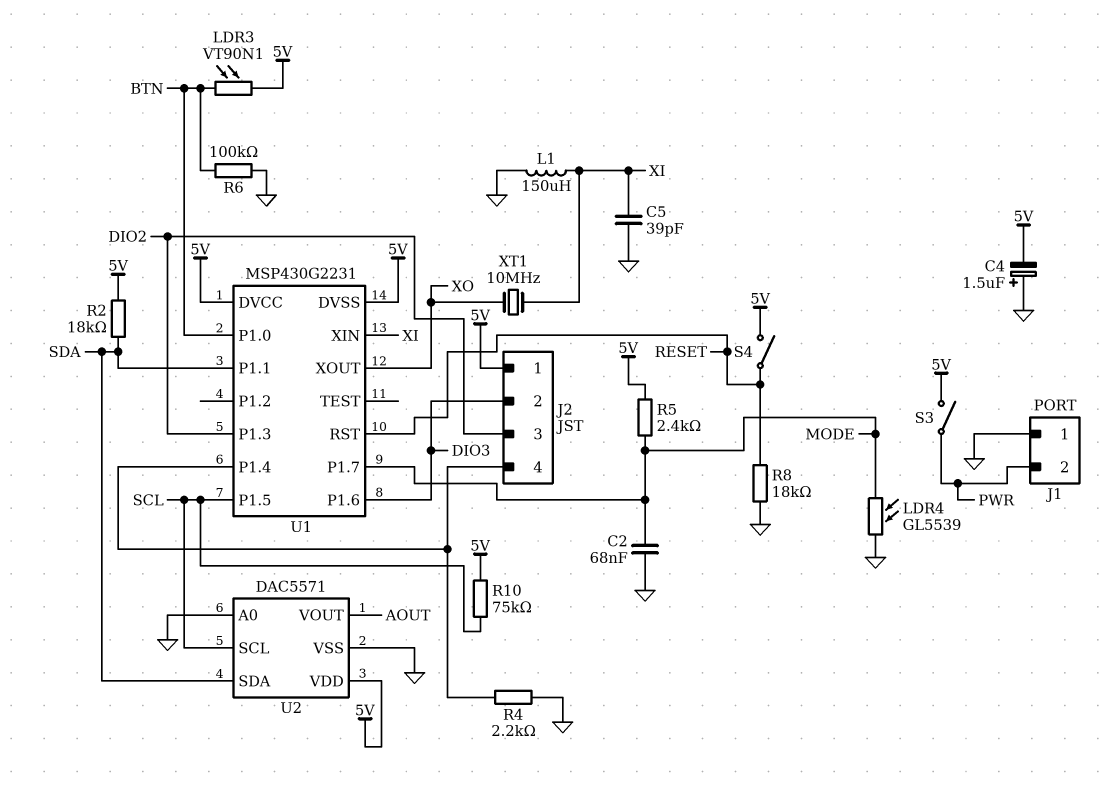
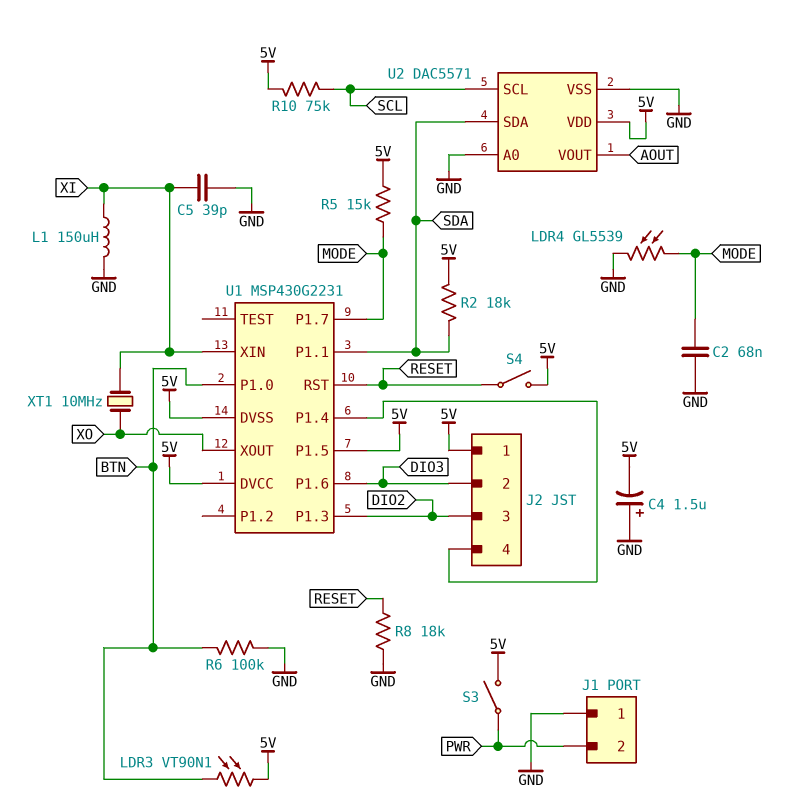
R4: 2.2k (GND, J2/4) -> none
R5: 2.4k (5V, MODE) -> 15k (5V, MODE)
U1 pin P1.5: SCL -> 5V

